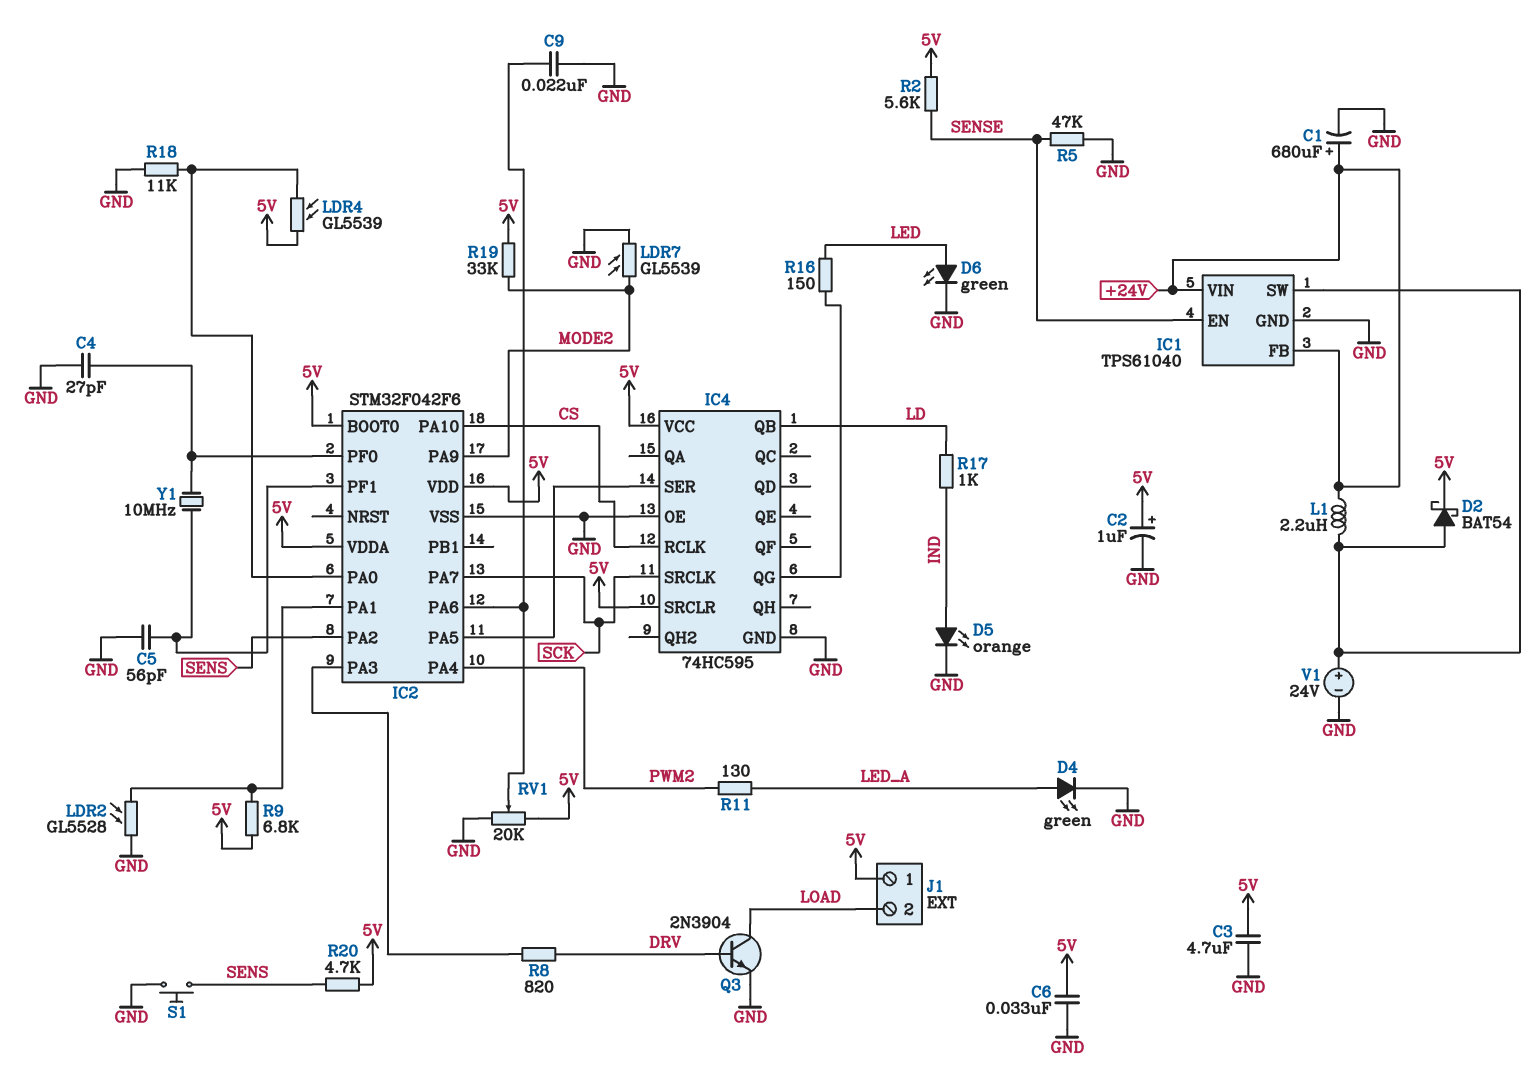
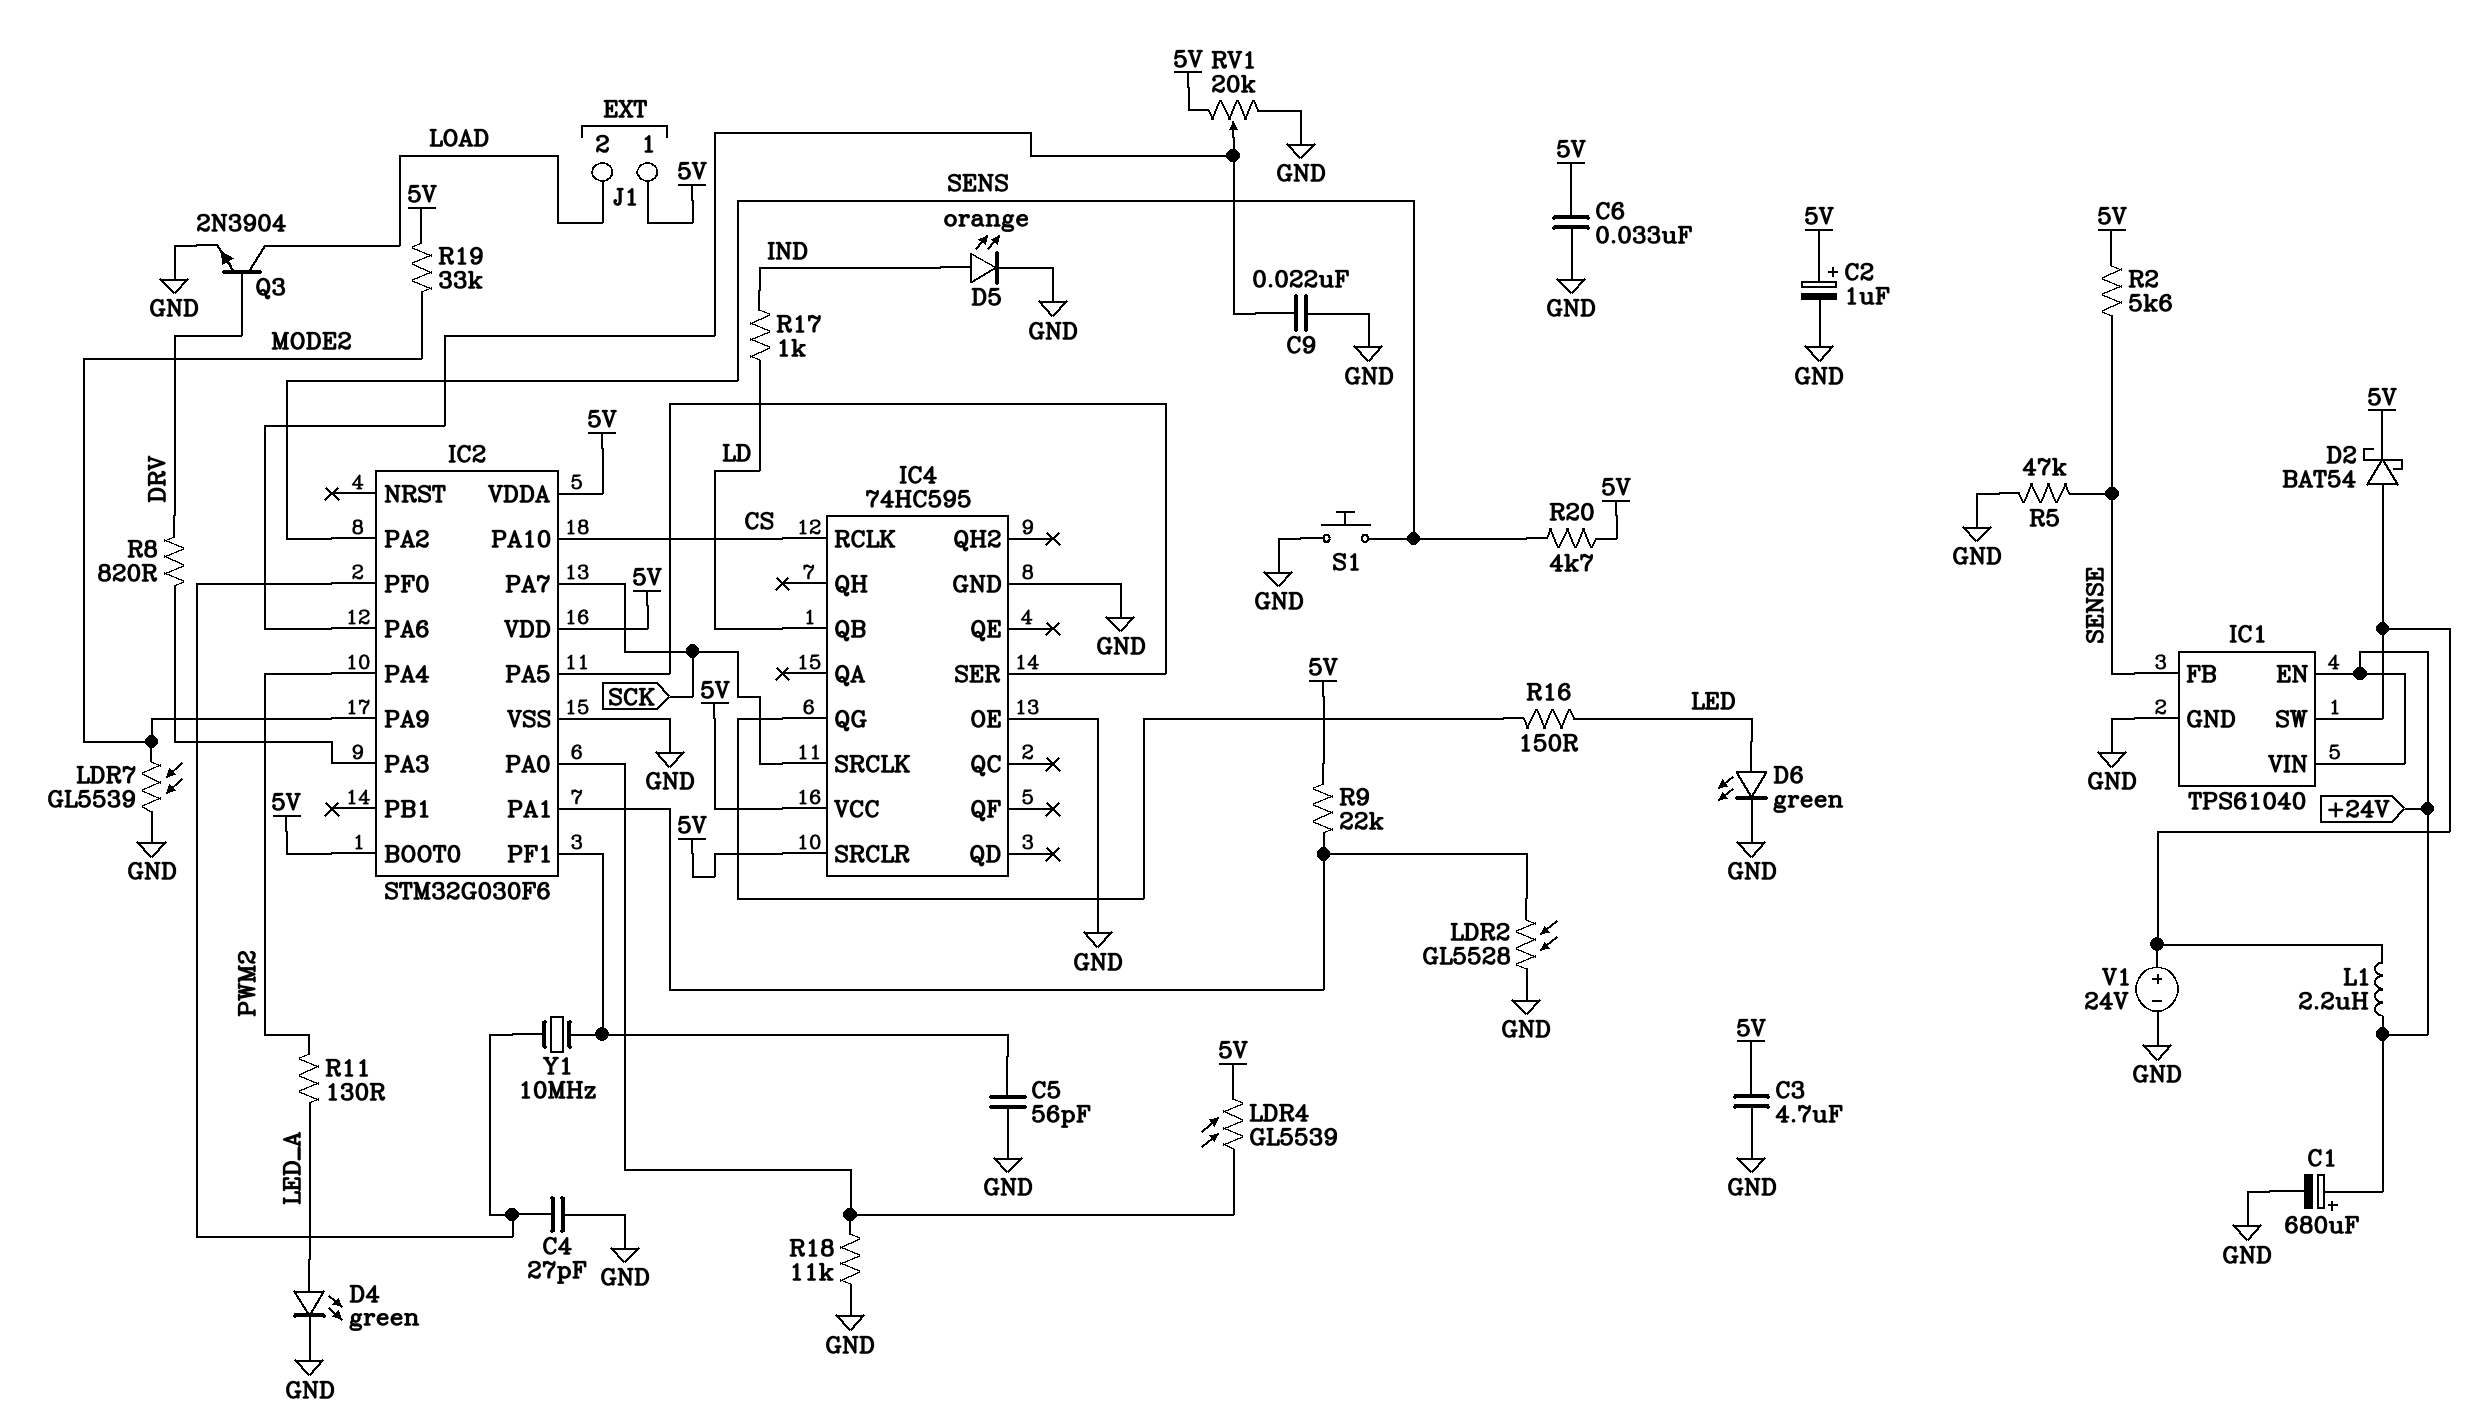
IC1 pin EN: SENSE -> +24V
IC1 pin FB: +24V -> SENSE
IC2: STM32F042F6 -> STM32G030F6
R9: 6.8k (5V, IC2/PA1) -> 22k (5V, IC2/PA1)

